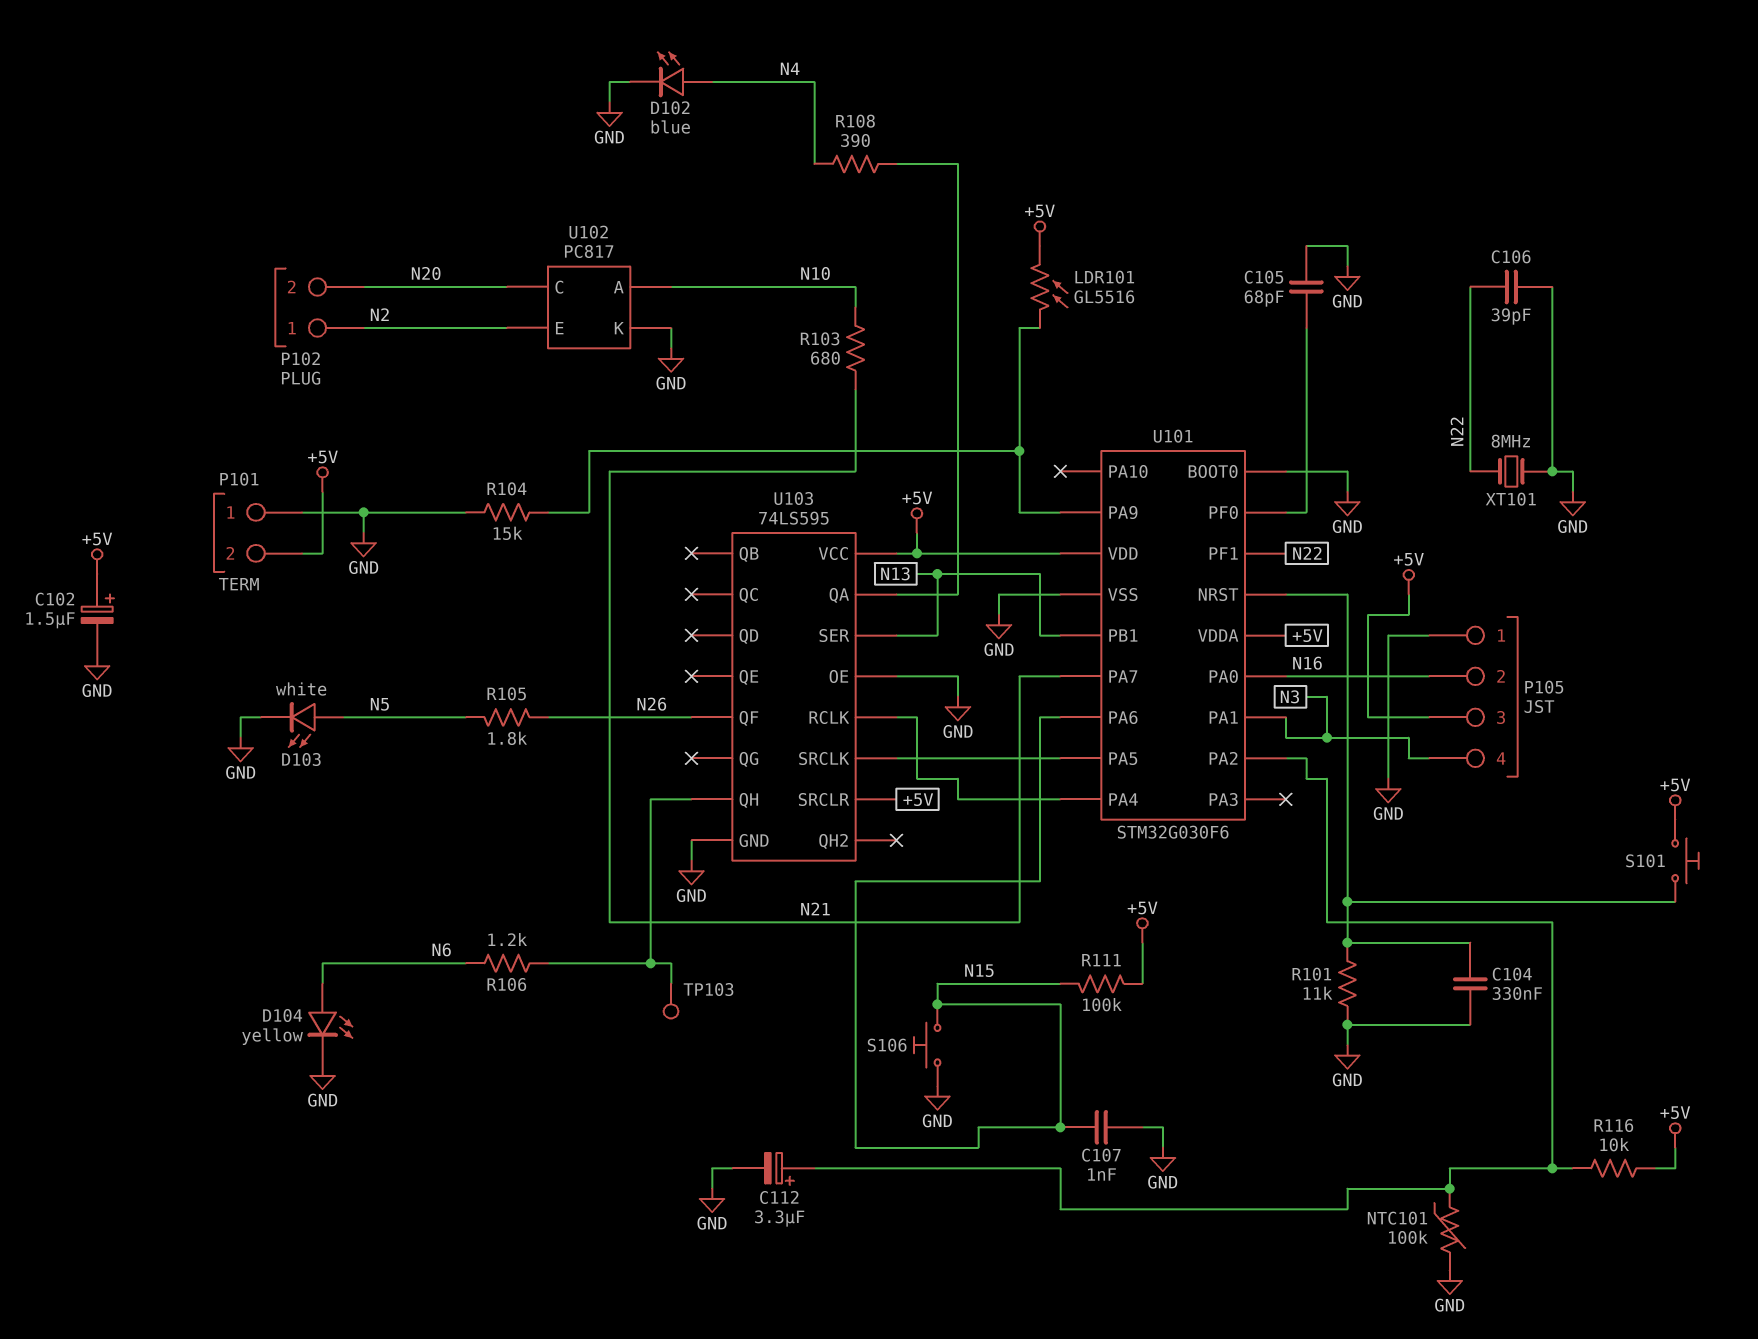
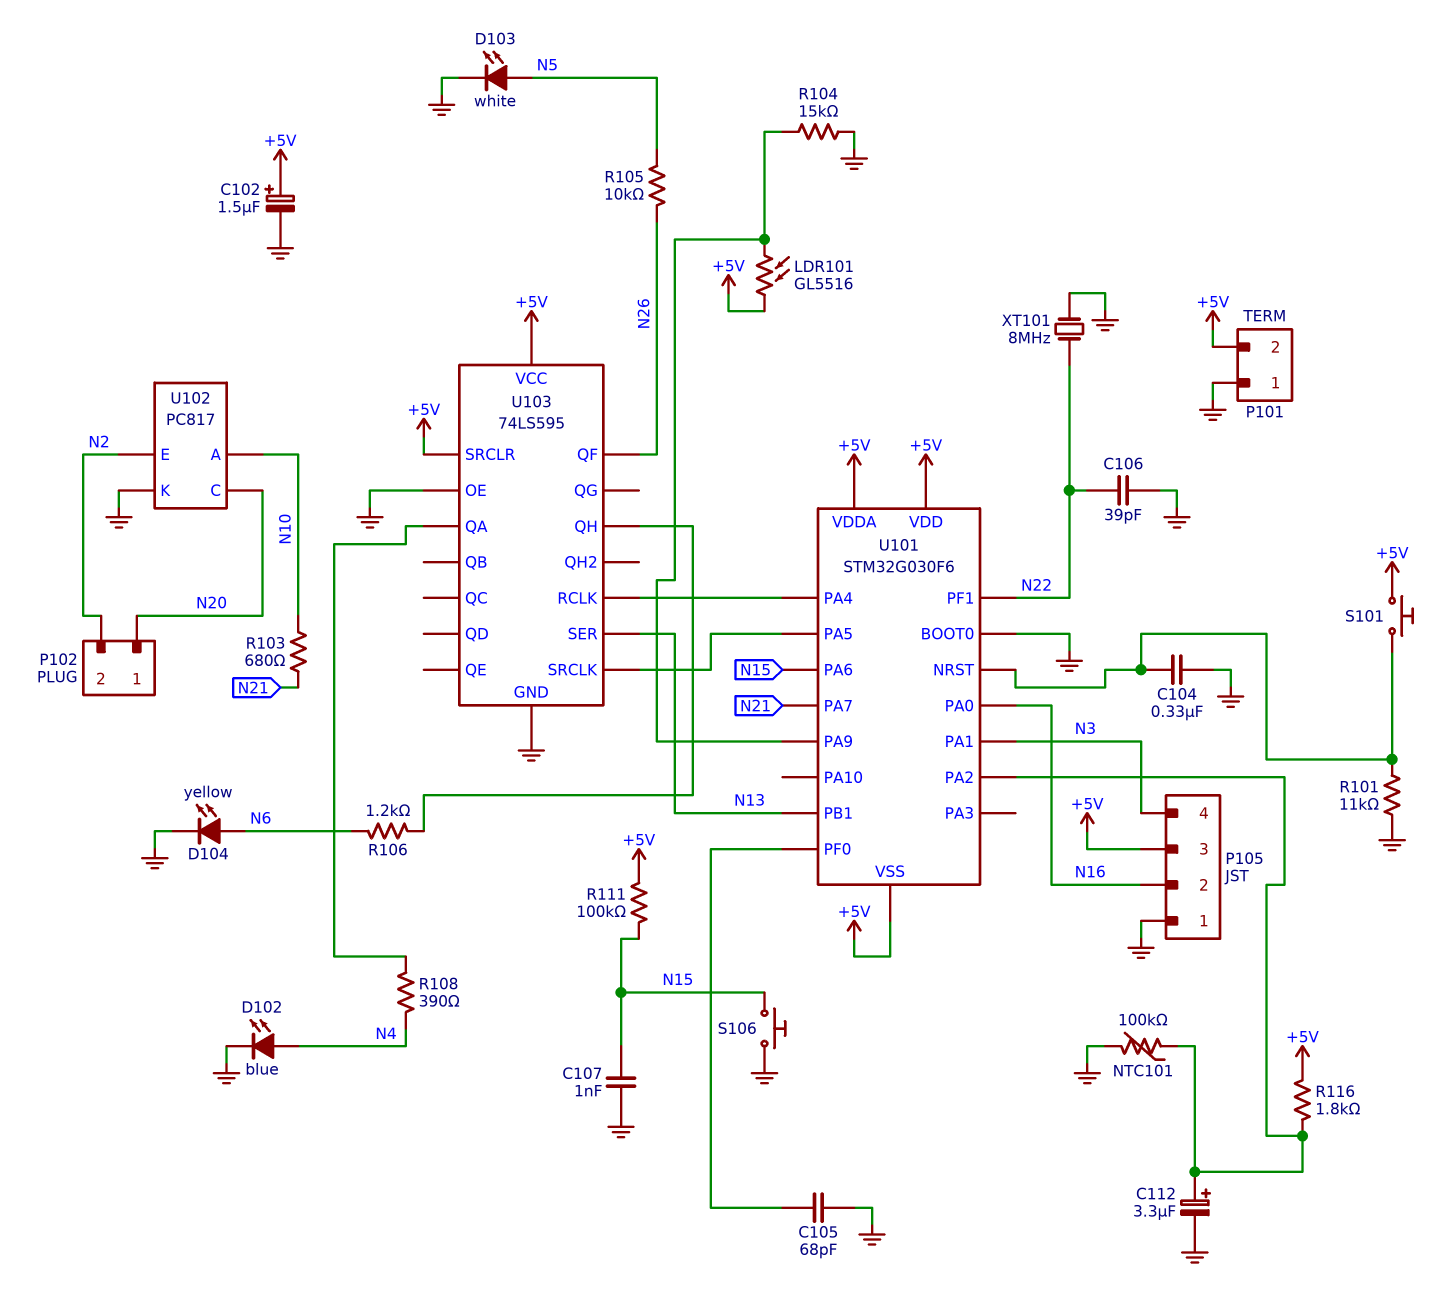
P102 pin 1: N2 -> N20
P102 pin 2: N20 -> N2
R105: 1.8k (N5, N26) -> 10k (N5, N26)
R116: 10k (+5V, U101/PA2) -> 1.8k (+5V, U101/PA2)
TP103: test point (U103/QH) -> none
U101 pin VSS: GND -> +5V

